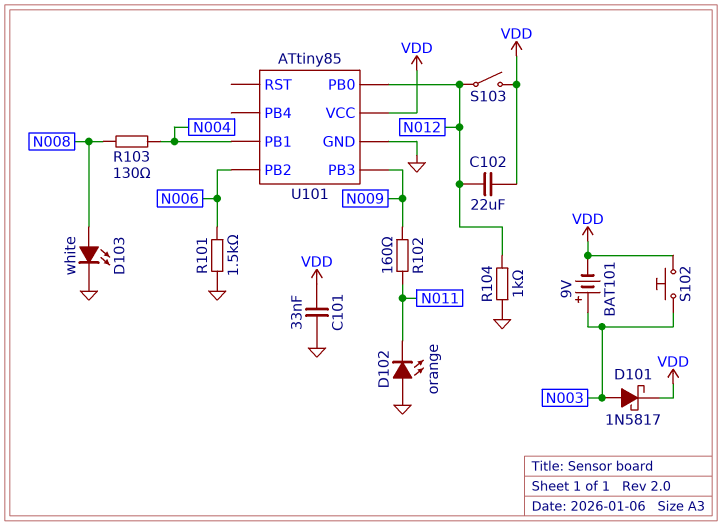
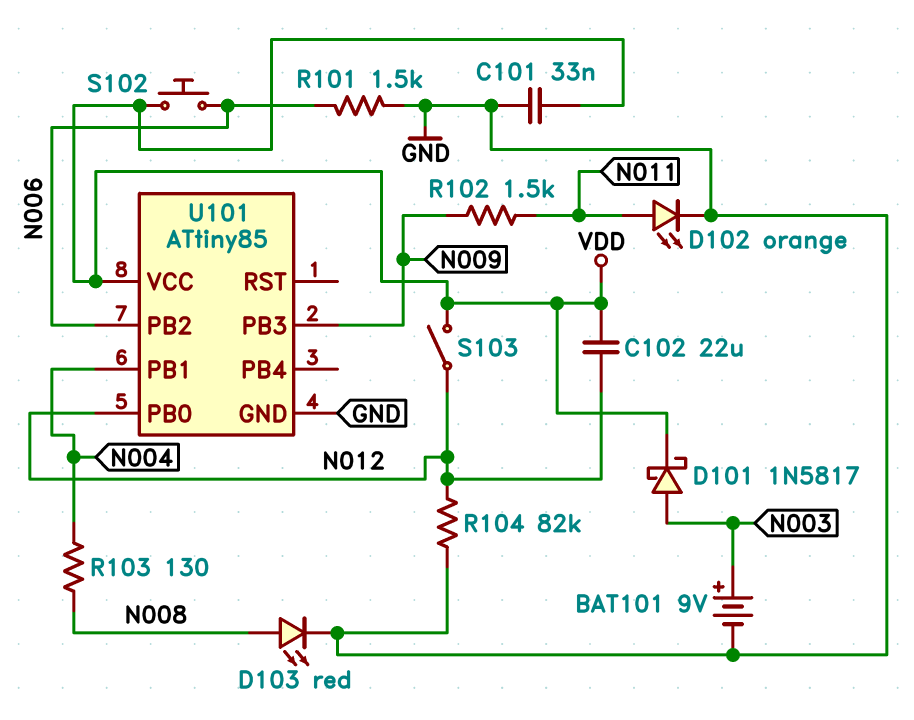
BAT101: 9V (plus N003, minus VDD) -> 9V (plus N003, minus GND)
D102: LED orange (A GND, K N011) -> LED orange (A N011, K GND)
D103: LED white (A N008, K GND) -> LED red (A N008, K GND)
R102: 160 (N009, N011) -> 1.5k (N009, N011)
R104: 1k (GND, N012) -> 82k (GND, N012)
S102: button (N003, VDD) -> button (N006, VDD)

